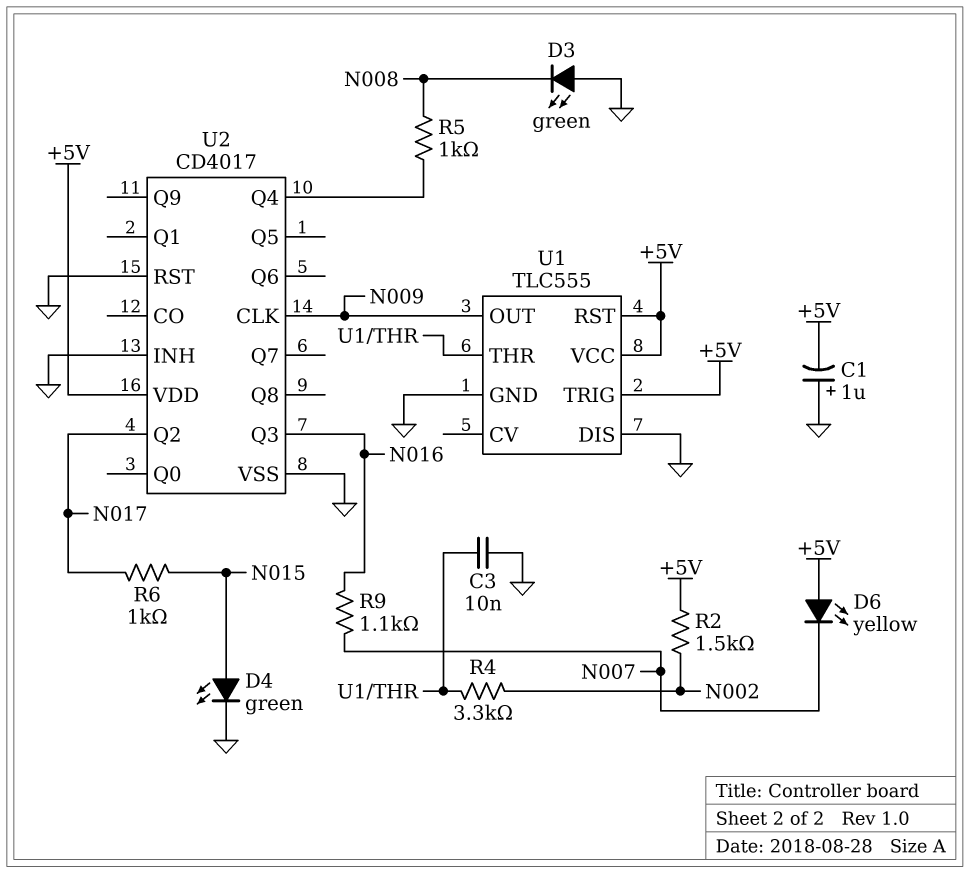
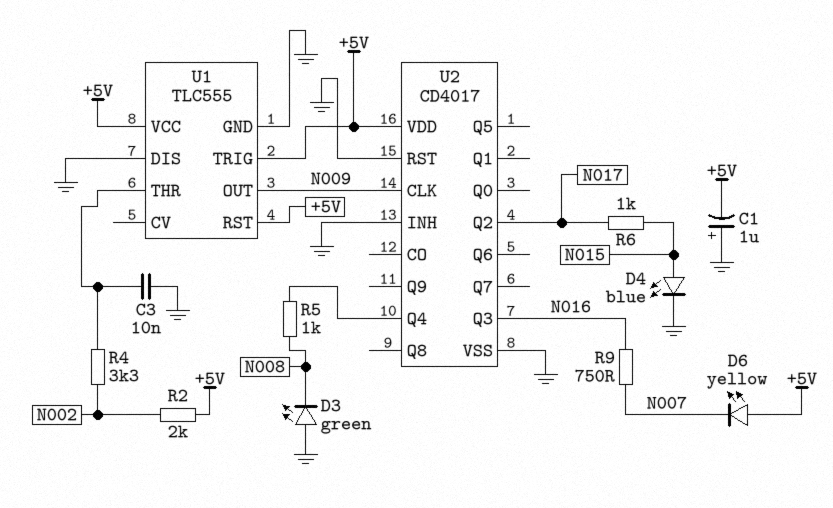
D4: LED green (A N015, K GND) -> LED blue (A N015, K GND)
R2: 1.5k (+5V, N002) -> 2k (+5V, N002)
R9: 1.1k (N007, N016) -> 750 (N007, N016)

